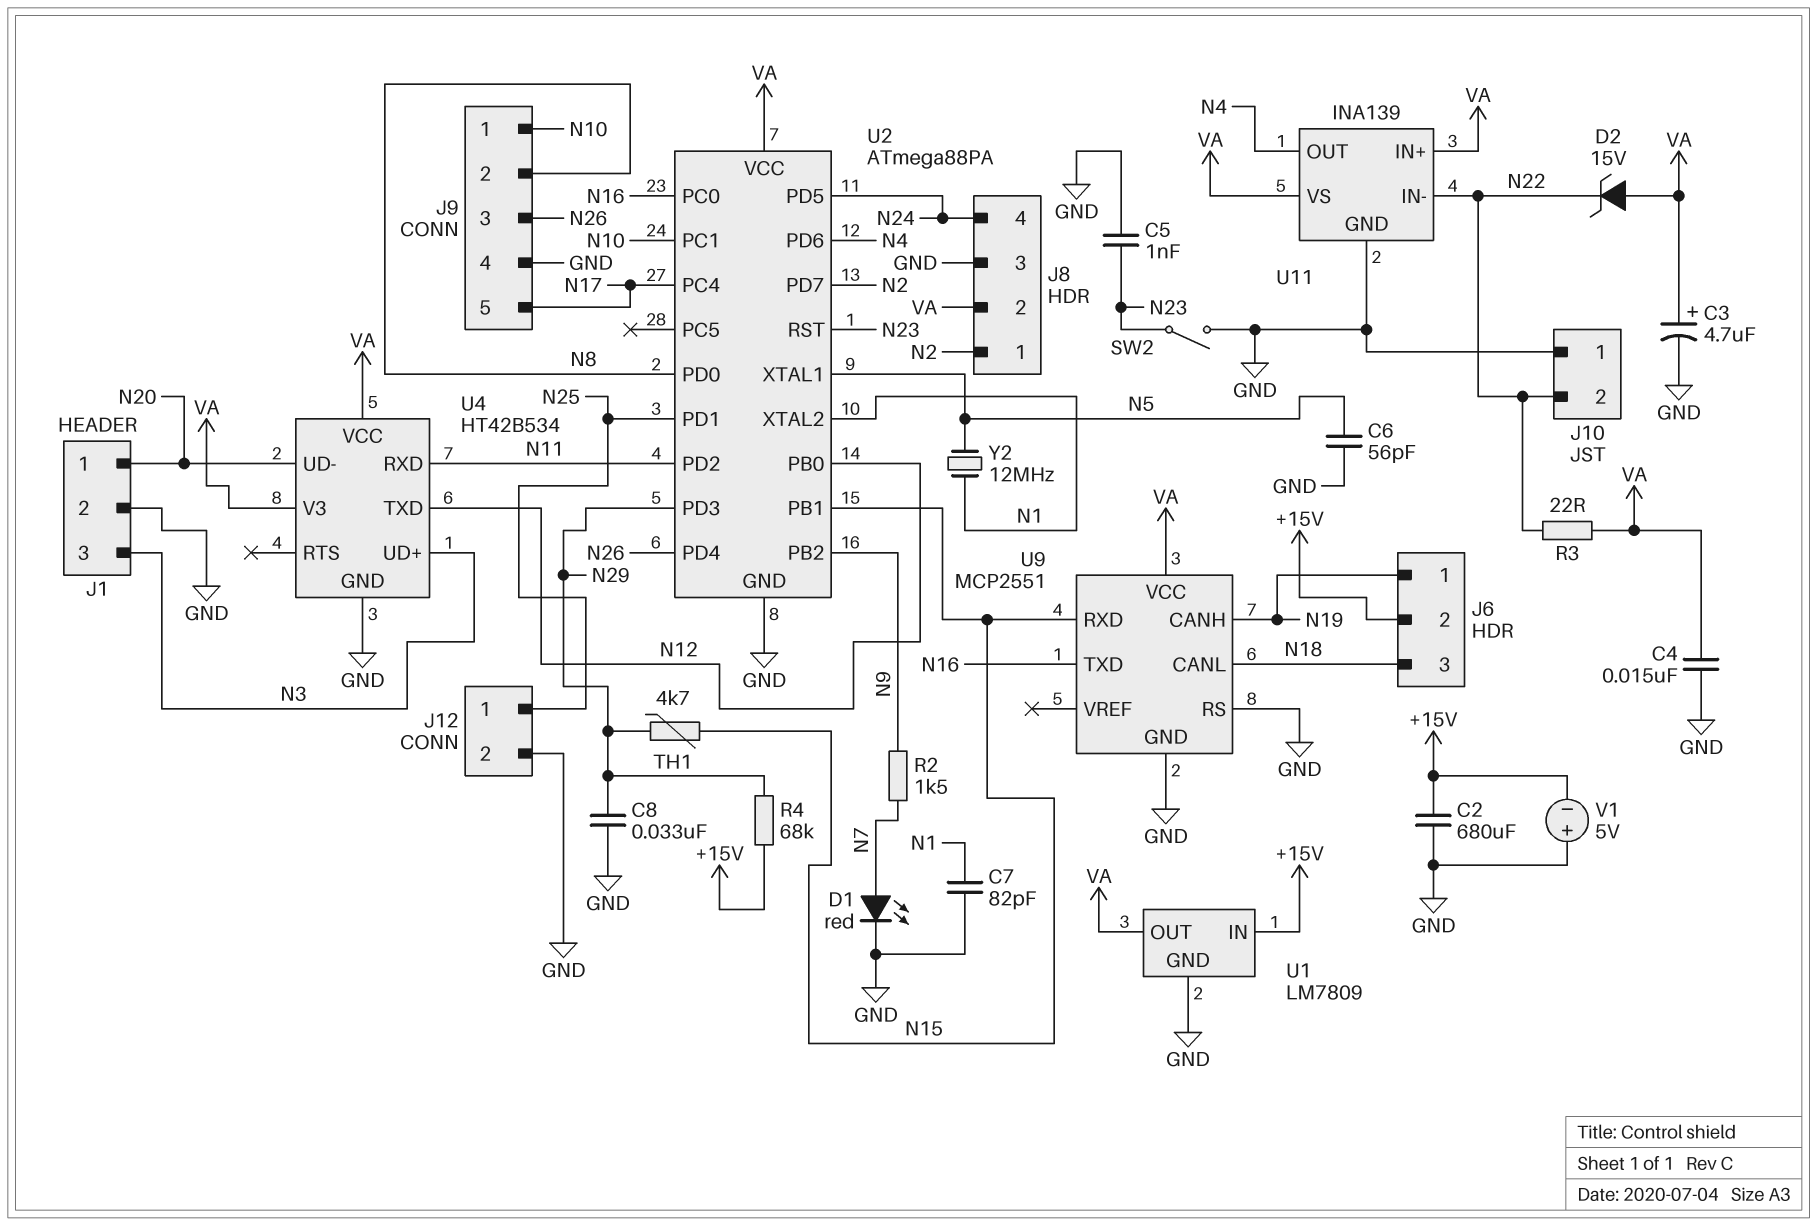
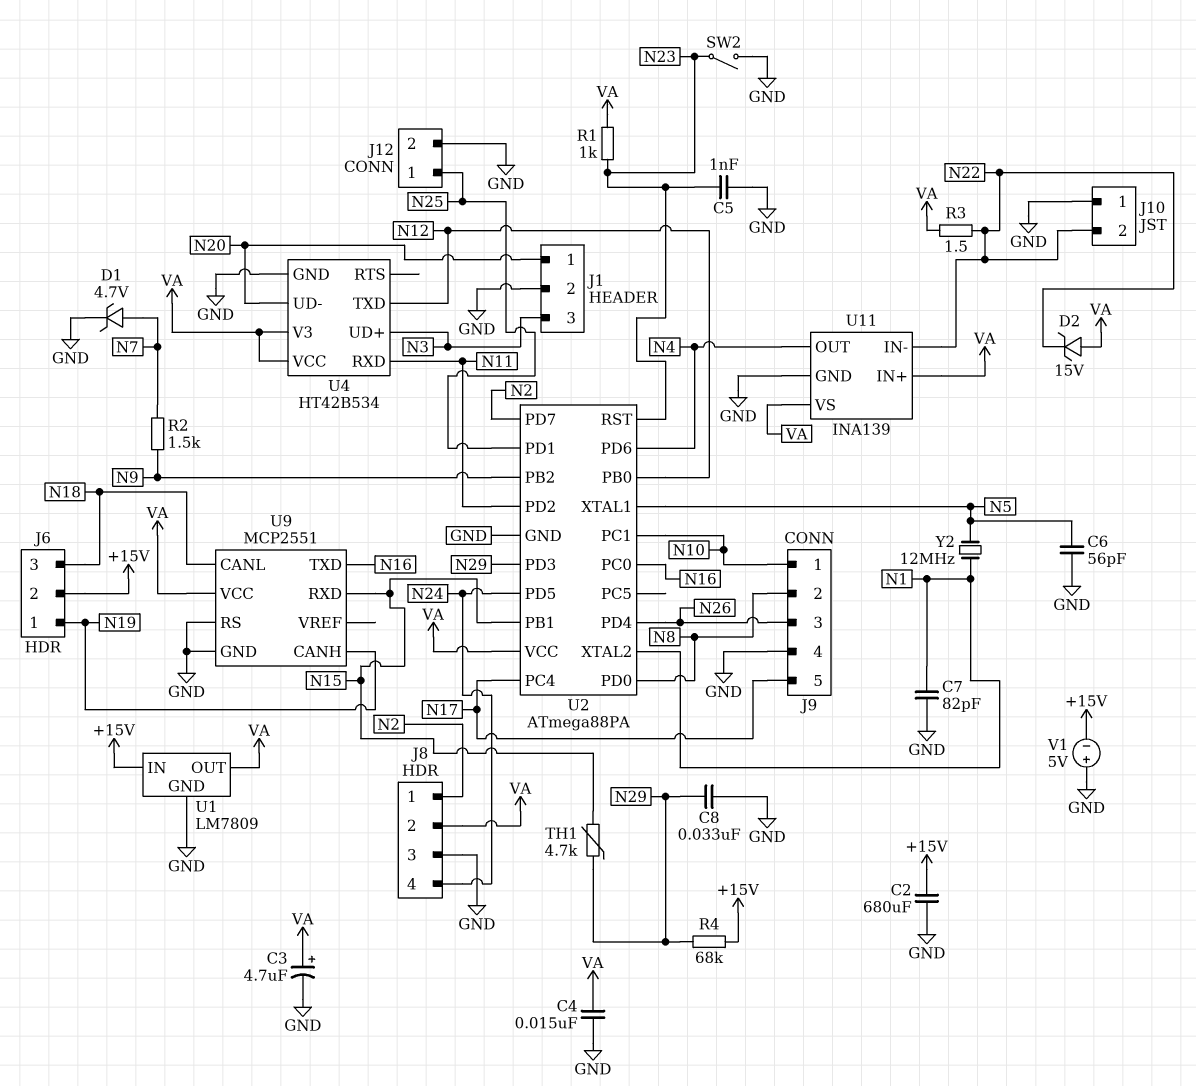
D1: LED red (A N7, K GND) -> zener 4.7V (A N7, K GND)
R1: none -> 1k (N23, VA)
R3: 22 (N22, VA) -> 1.5 (N22, VA)

